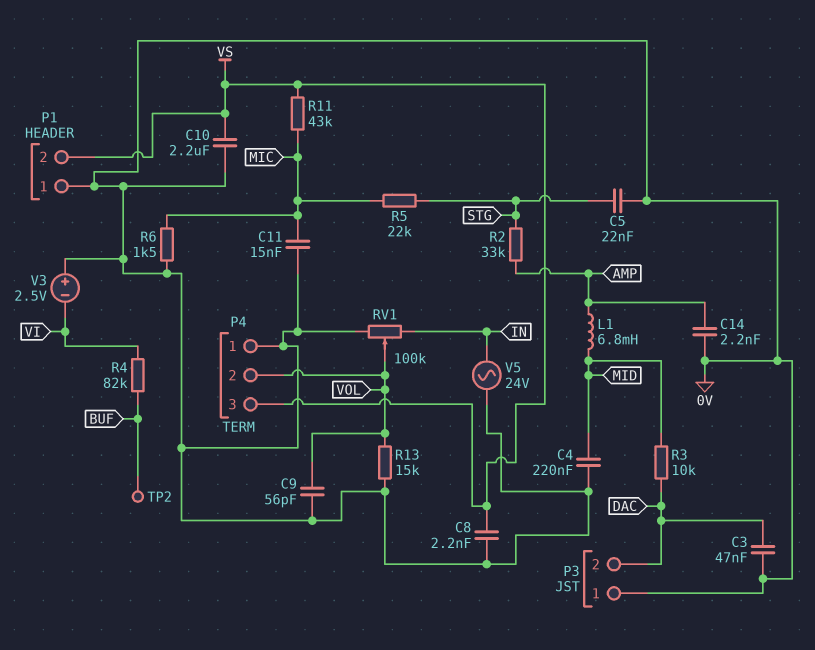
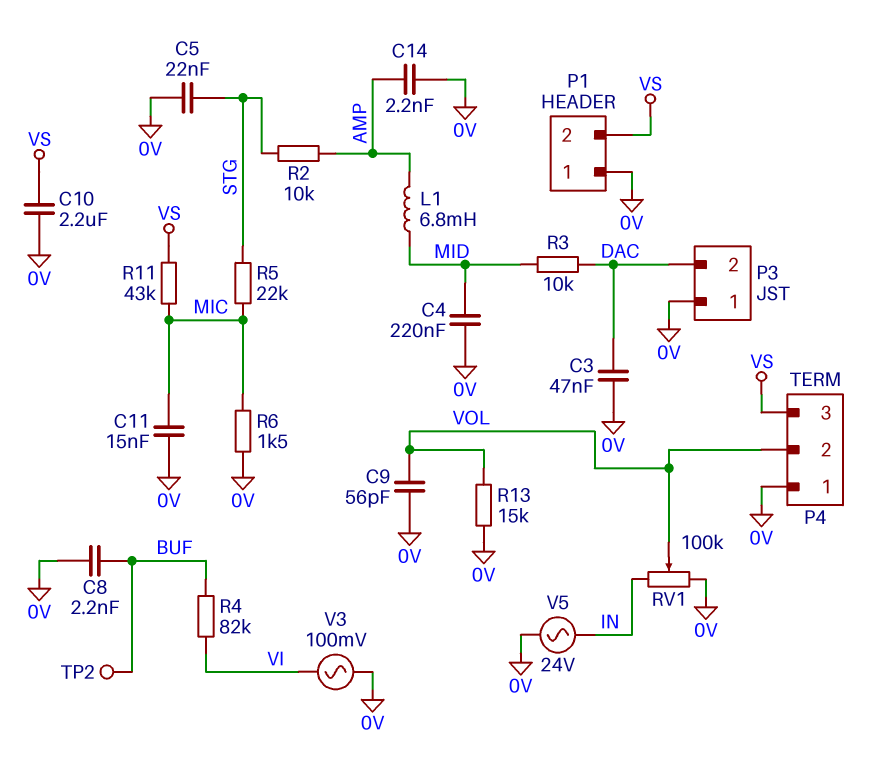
C8: 2.2nF (0V, VS) -> 2.2nF (0V, BUF)
R2: 33k (AMP, STG) -> 10k (AMP, STG)
V3: 2.5V (plus 0V, minus VI) -> AC 100mV (0V, VI)

